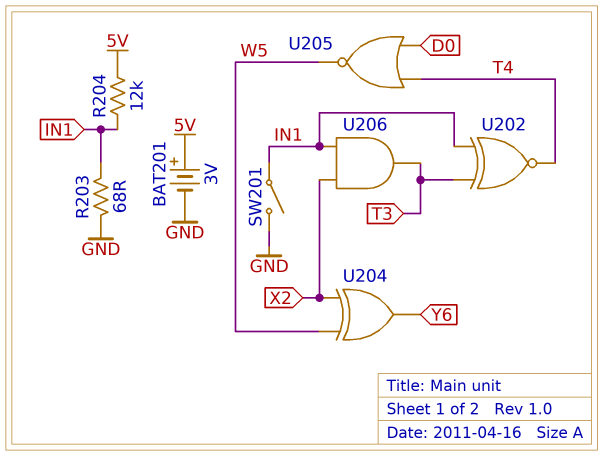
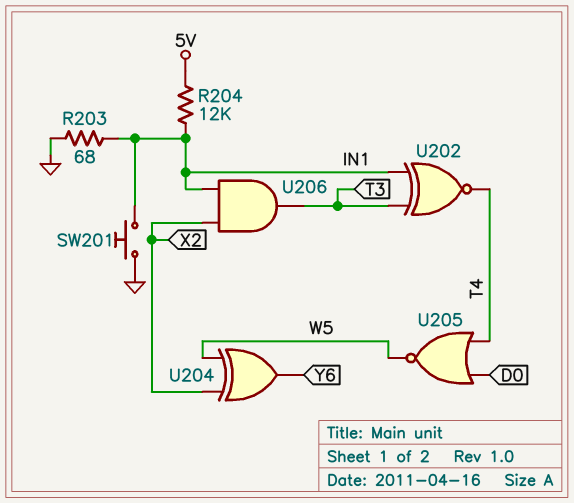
BAT201: 3V (plus 5V, minus GND) -> none
SW201: switch (GND, IN1) -> button (GND, IN1)

